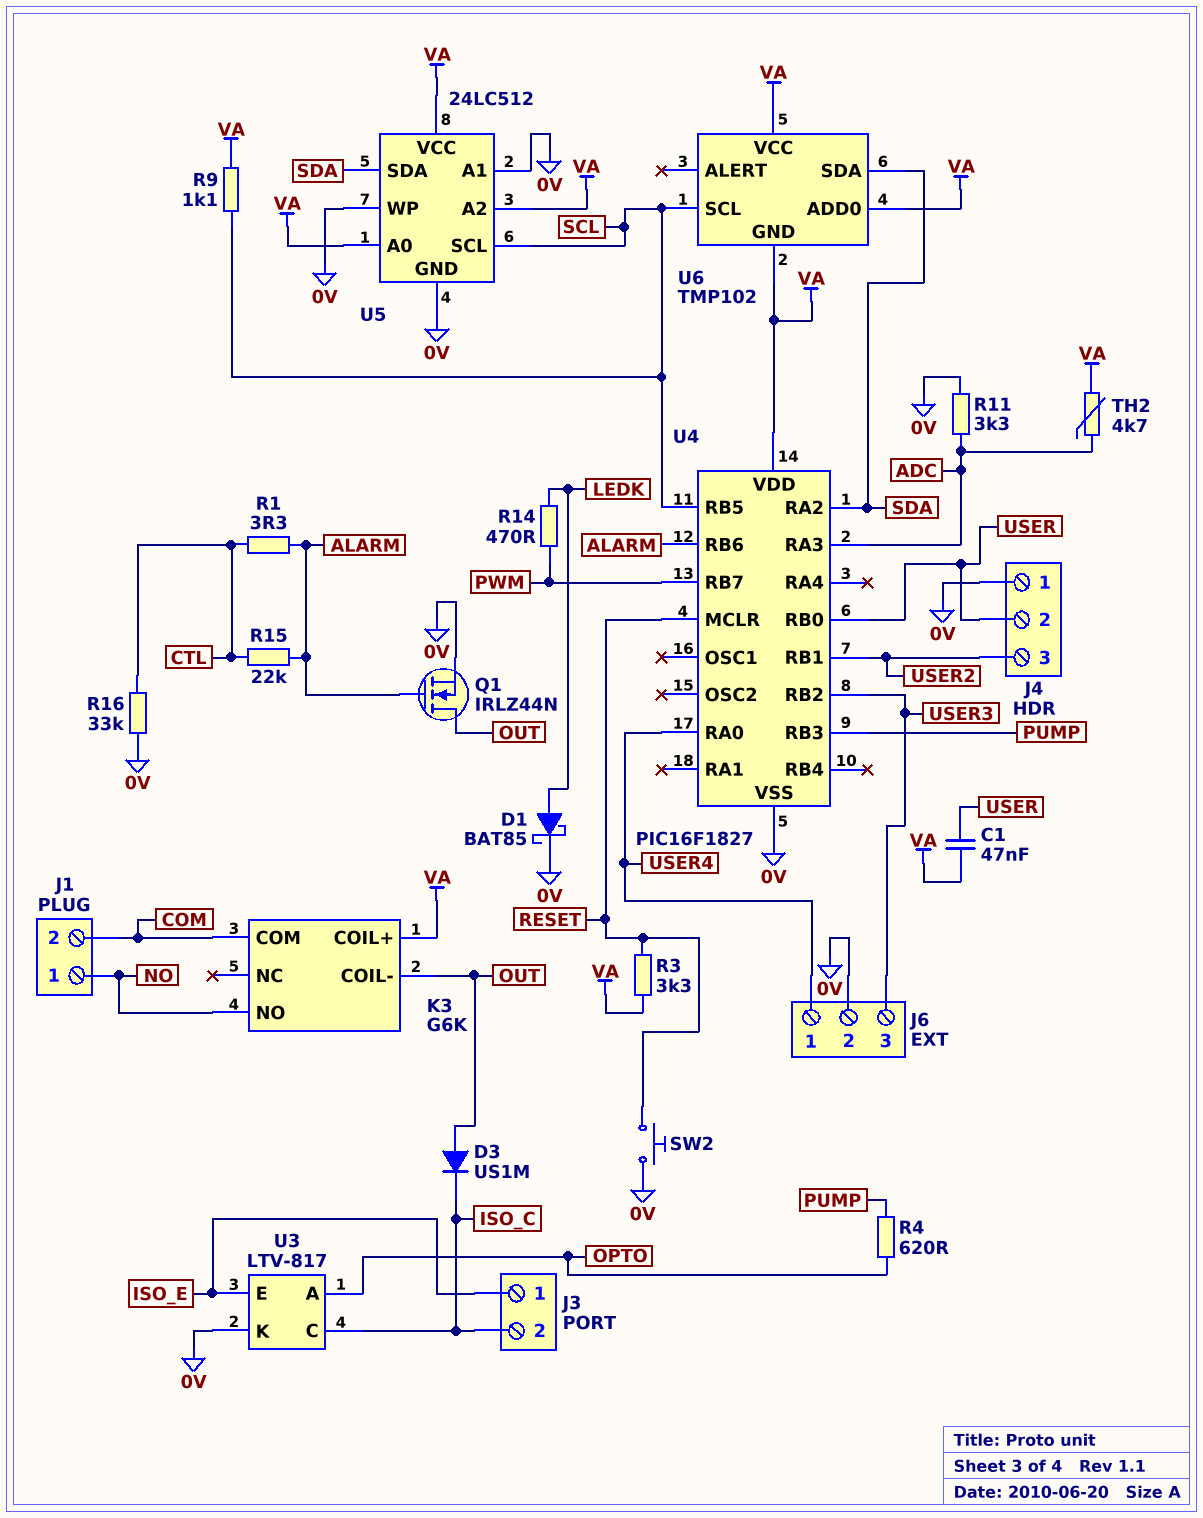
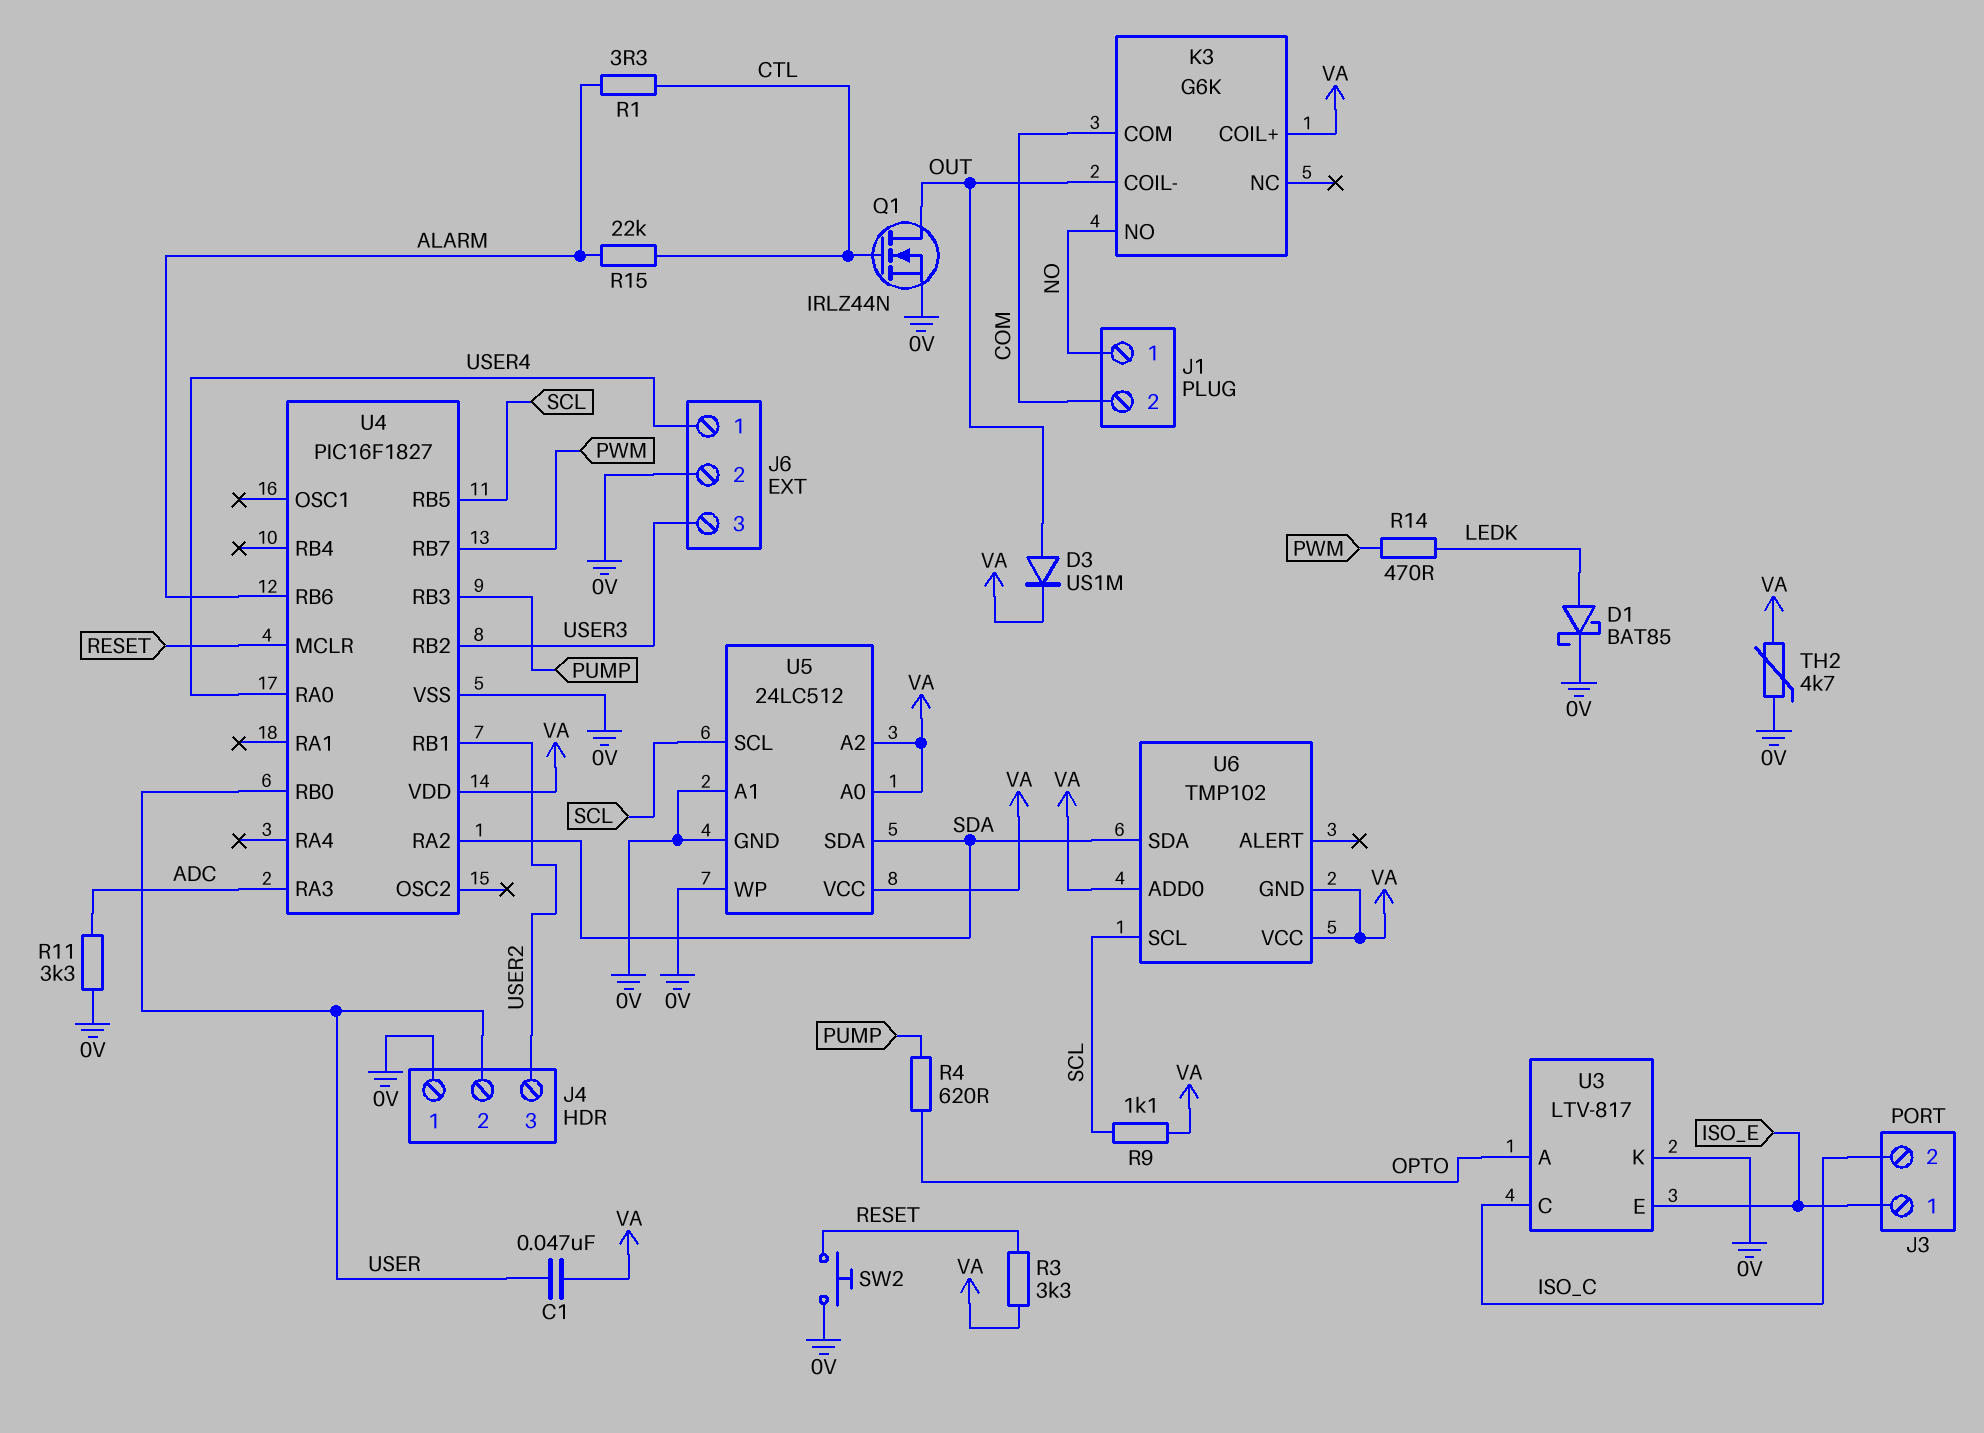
D3: diode US1M (A OUT, K ISO_C) -> diode US1M (A OUT, K VA)
Q1: NMOS IRLZ44N (G ALARM, D OUT, S 0V) -> NMOS IRLZ44N (G CTL, D OUT, S 0V)
R16: 33k (0V, CTL) -> none
TH2: 4.7k (ADC, VA) -> 4.7k (0V, VA)

